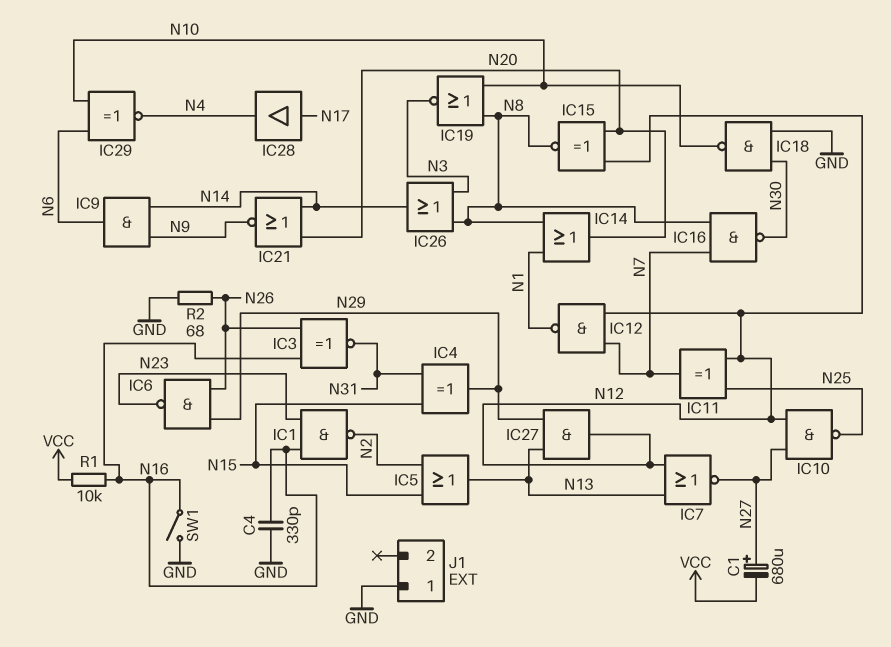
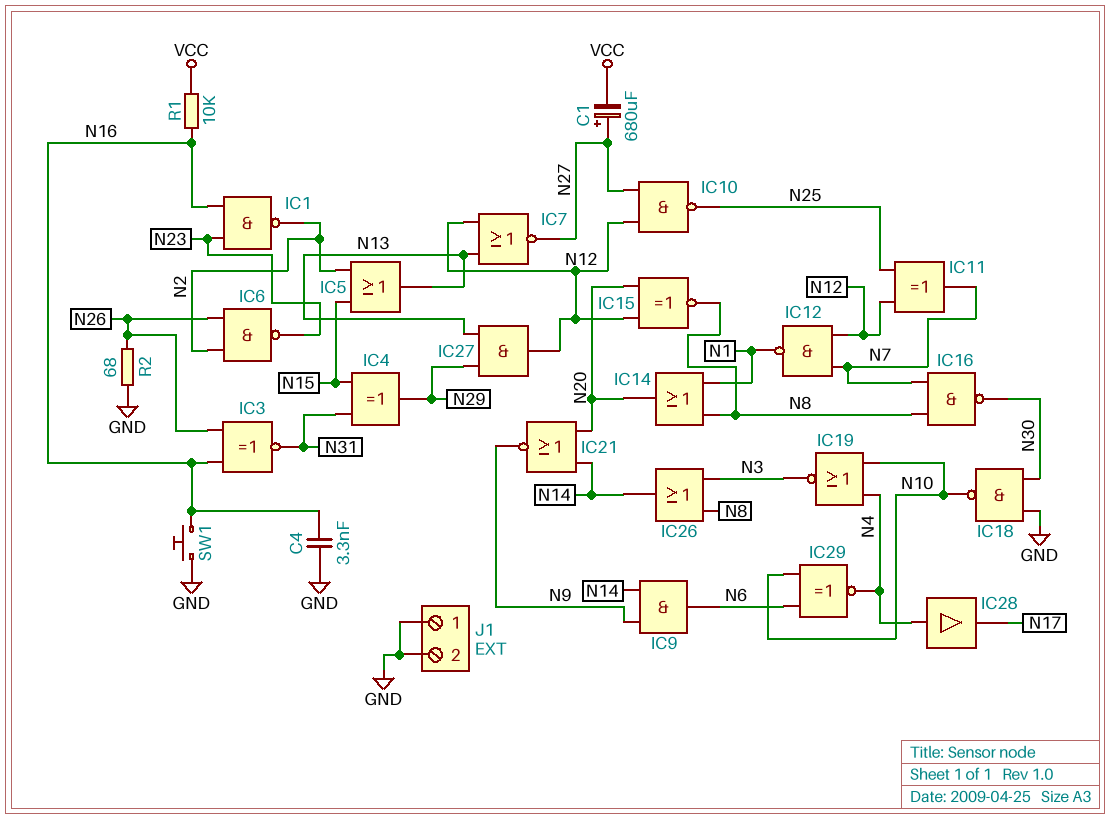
C4: 330pF (GND, N16) -> 3.3nF (GND, N16)
IC6: NAND (in N26, in N29, out N23) -> NAND (in N2, in N26, out N23)
IC19: NOR (in N8, in N10, out N3) -> NOR (in N4, in N10, out N3)
IC28: buffer (in N17, out N4) -> buffer (in N4, out N17)
J1 pin 2: none -> GND
SW1: switch (GND, N16) -> button (GND, N16)

